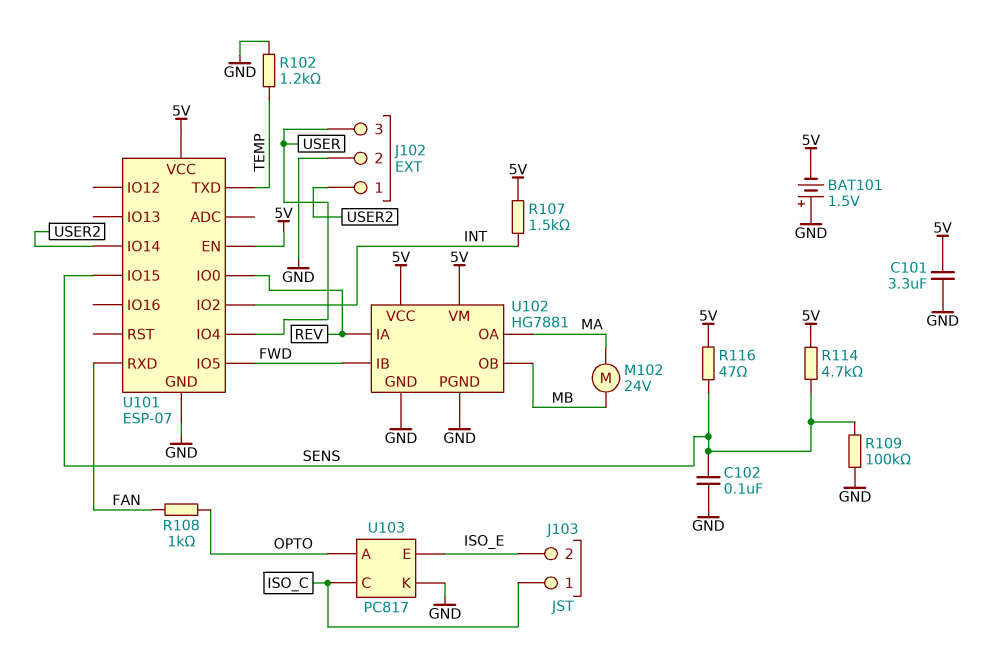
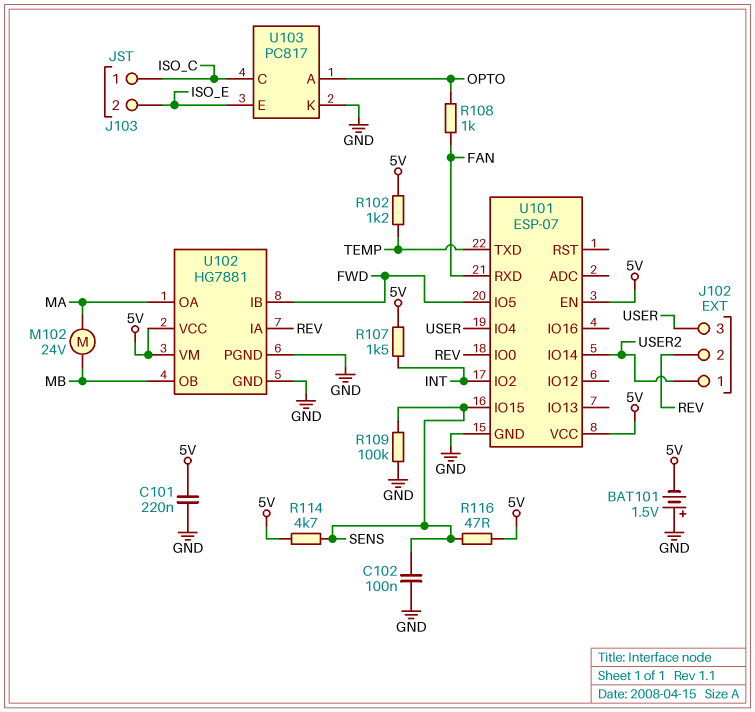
C101: 3.3uF (5V, GND) -> 220nF (5V, GND)
J102 pin 2: GND -> REV
R102: 1.2k (GND, TEMP) -> 1.2k (5V, TEMP)

